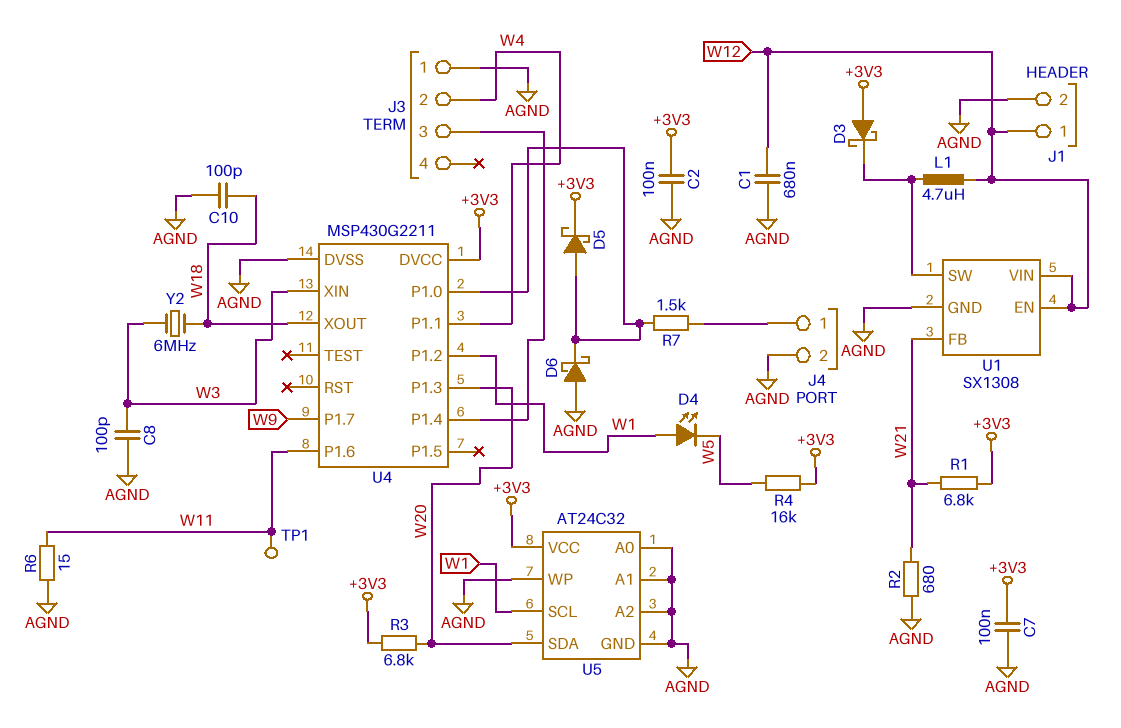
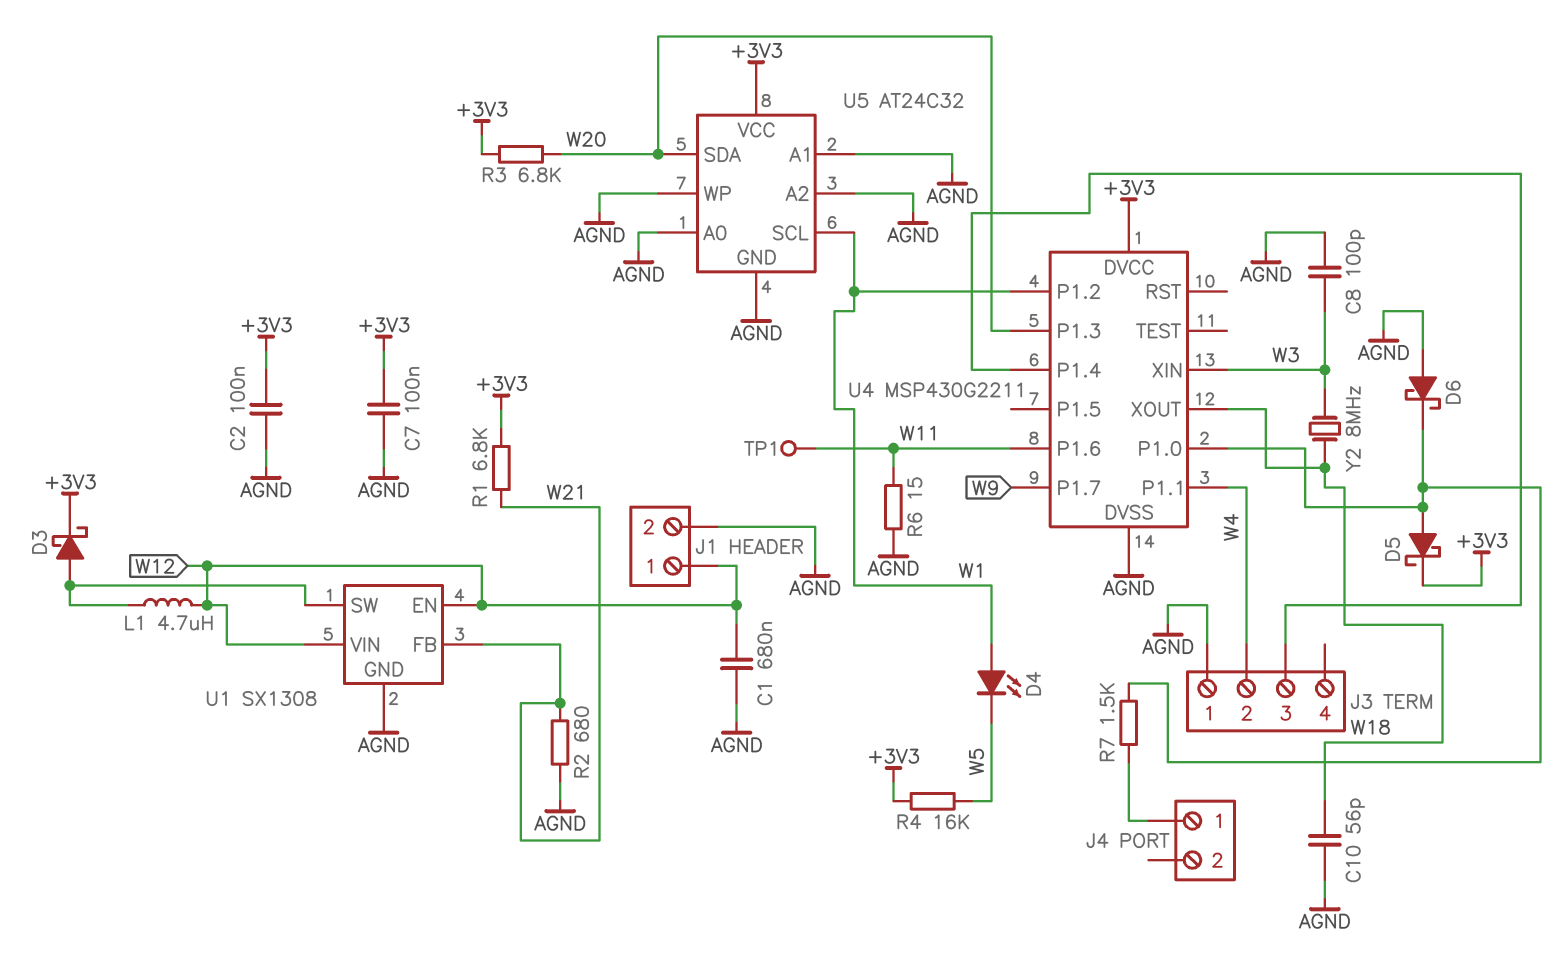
C10: 100pF (AGND, W18) -> 56pF (AGND, W18)
D3: schottky (A +3V3, K U1/SW) -> schottky (A U1/SW, K +3V3)
J4 pin 2: AGND -> none
Y2: 6MHz (W3, W18) -> 8MHz (W3, W18)

